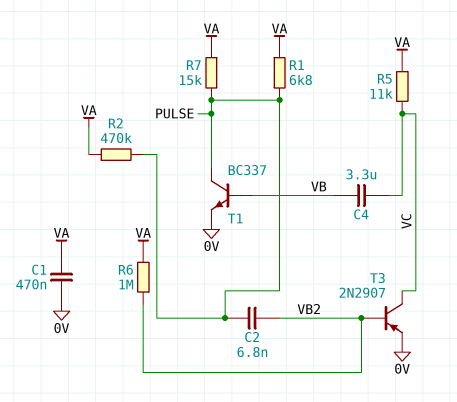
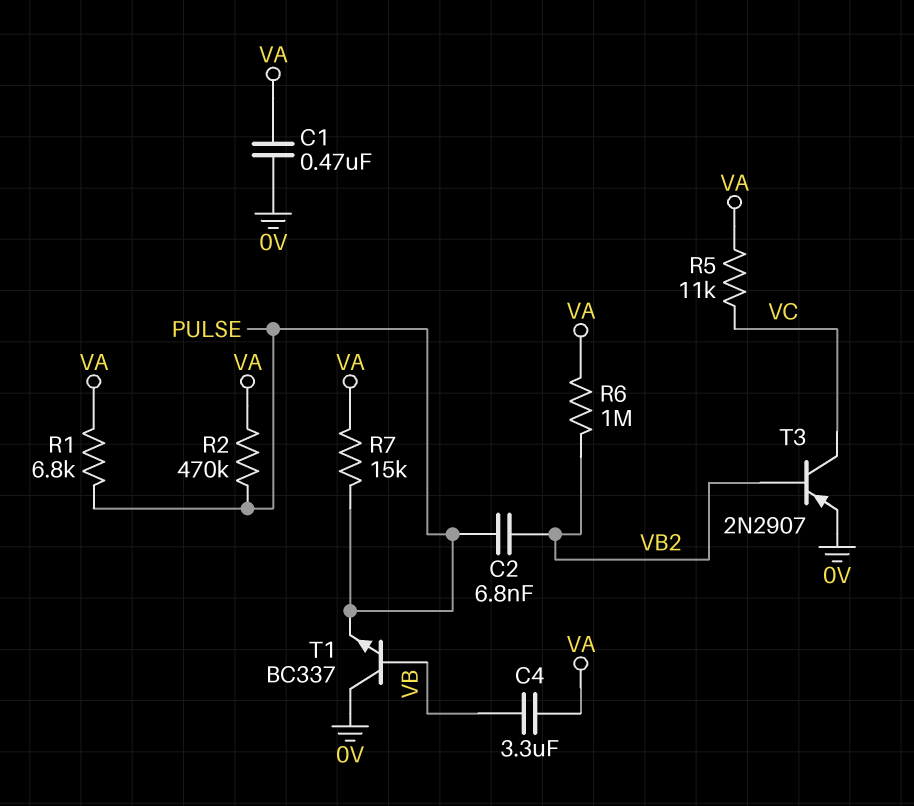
C4: 3.3uF (VB, VC) -> 3.3uF (VA, VB)
T1: NPN BC337 (B VB, C PULSE, E 0V) -> NPN BC337 (B VB, C 0V, E PULSE)

